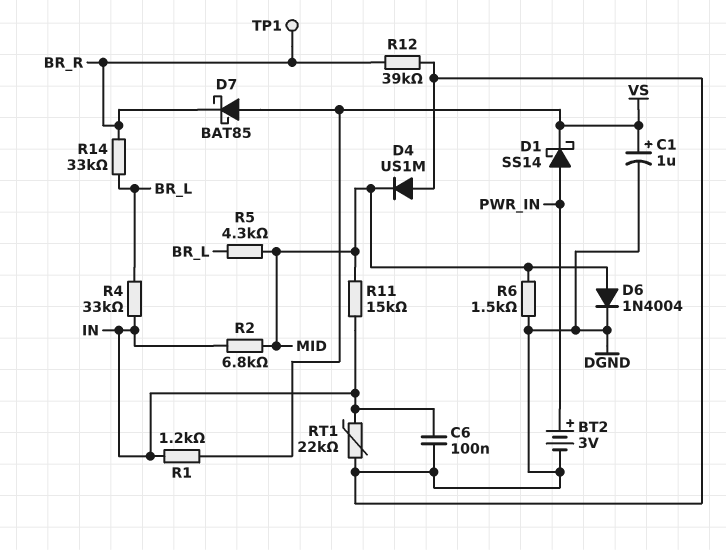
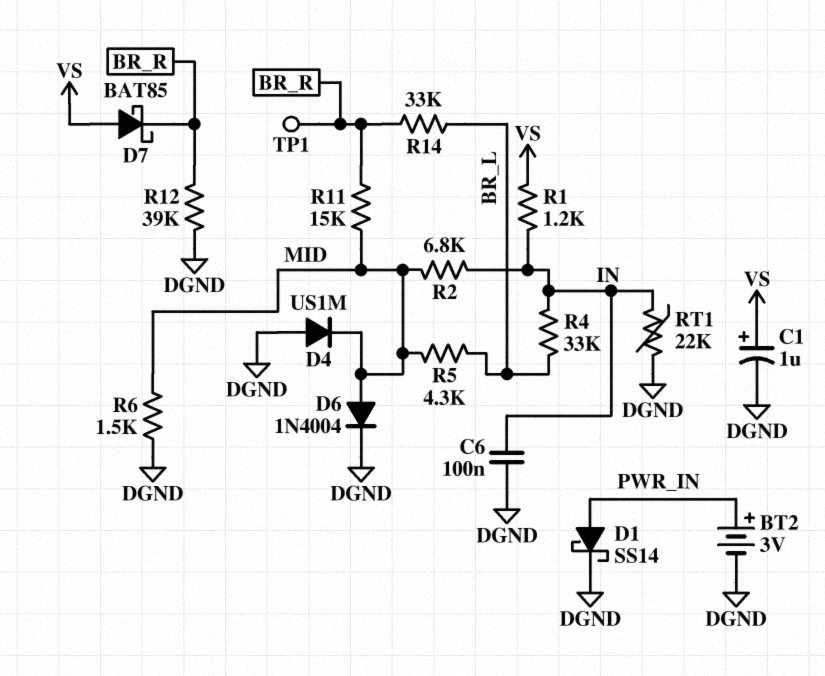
D1: schottky SS14 (A PWR_IN, K VS) -> schottky SS14 (A PWR_IN, K DGND)
R11: 15k (IN, MID) -> 15k (BR_R, MID)

